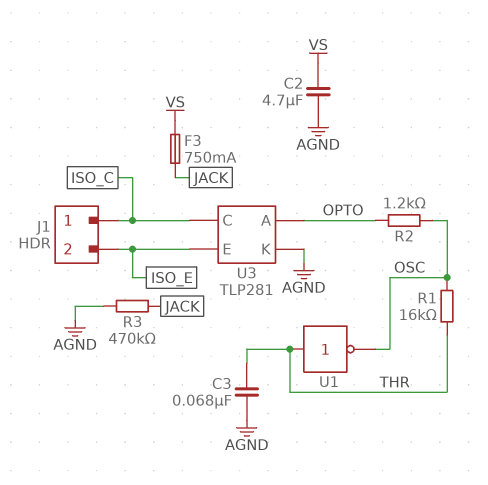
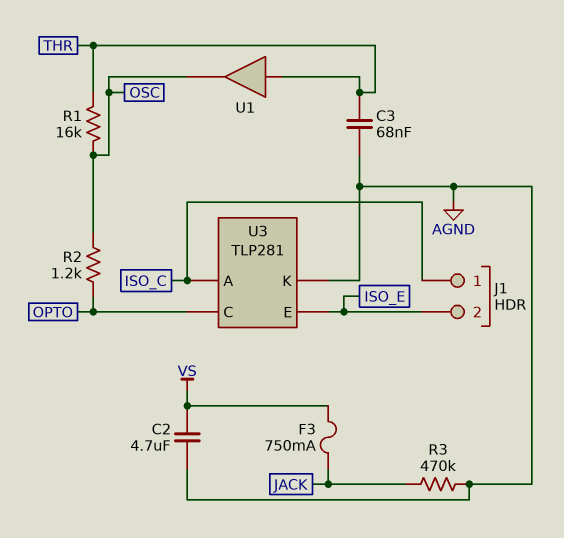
U1: NOT (in THR, out OSC) -> buffer (in THR, out OSC)
U3 pin A: OPTO -> ISO_C
U3 pin C: ISO_C -> OPTO

